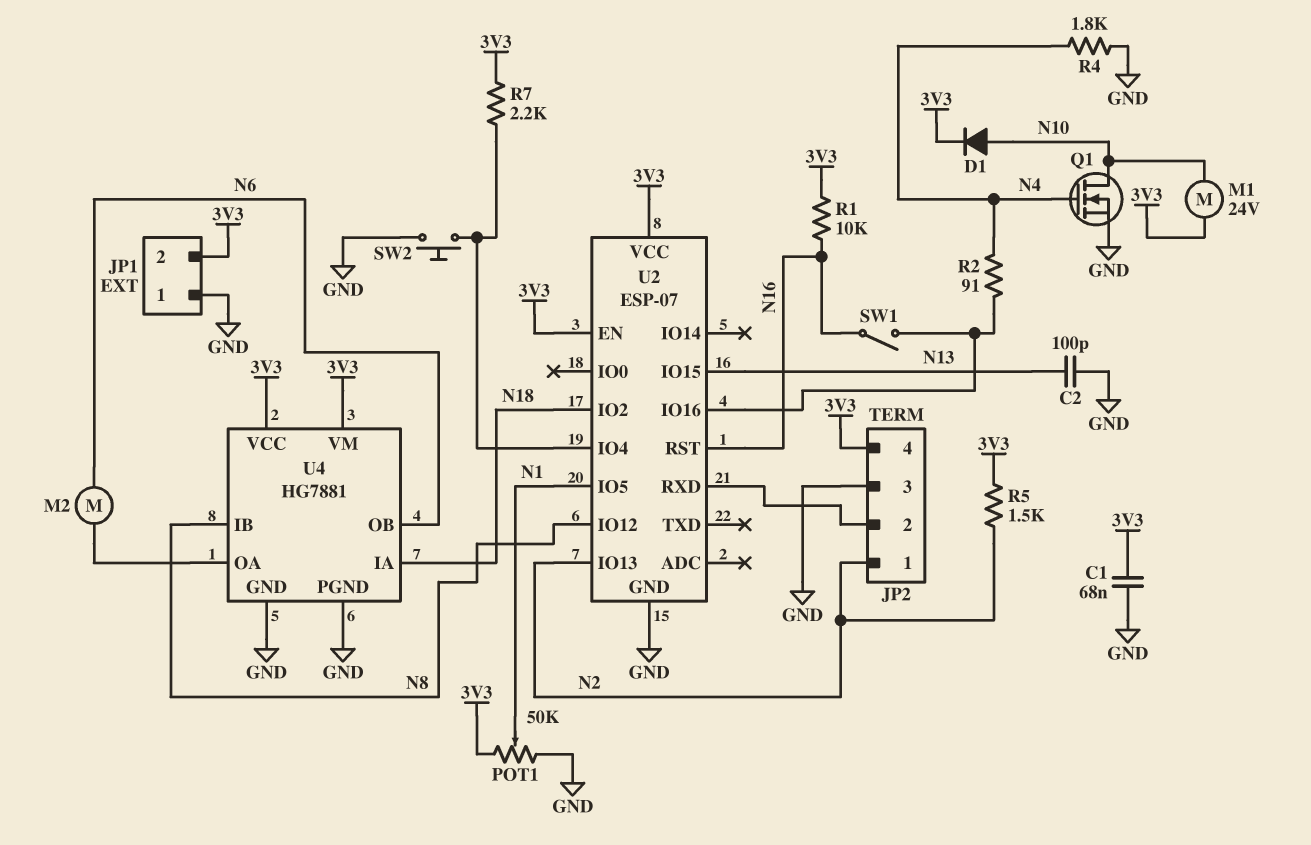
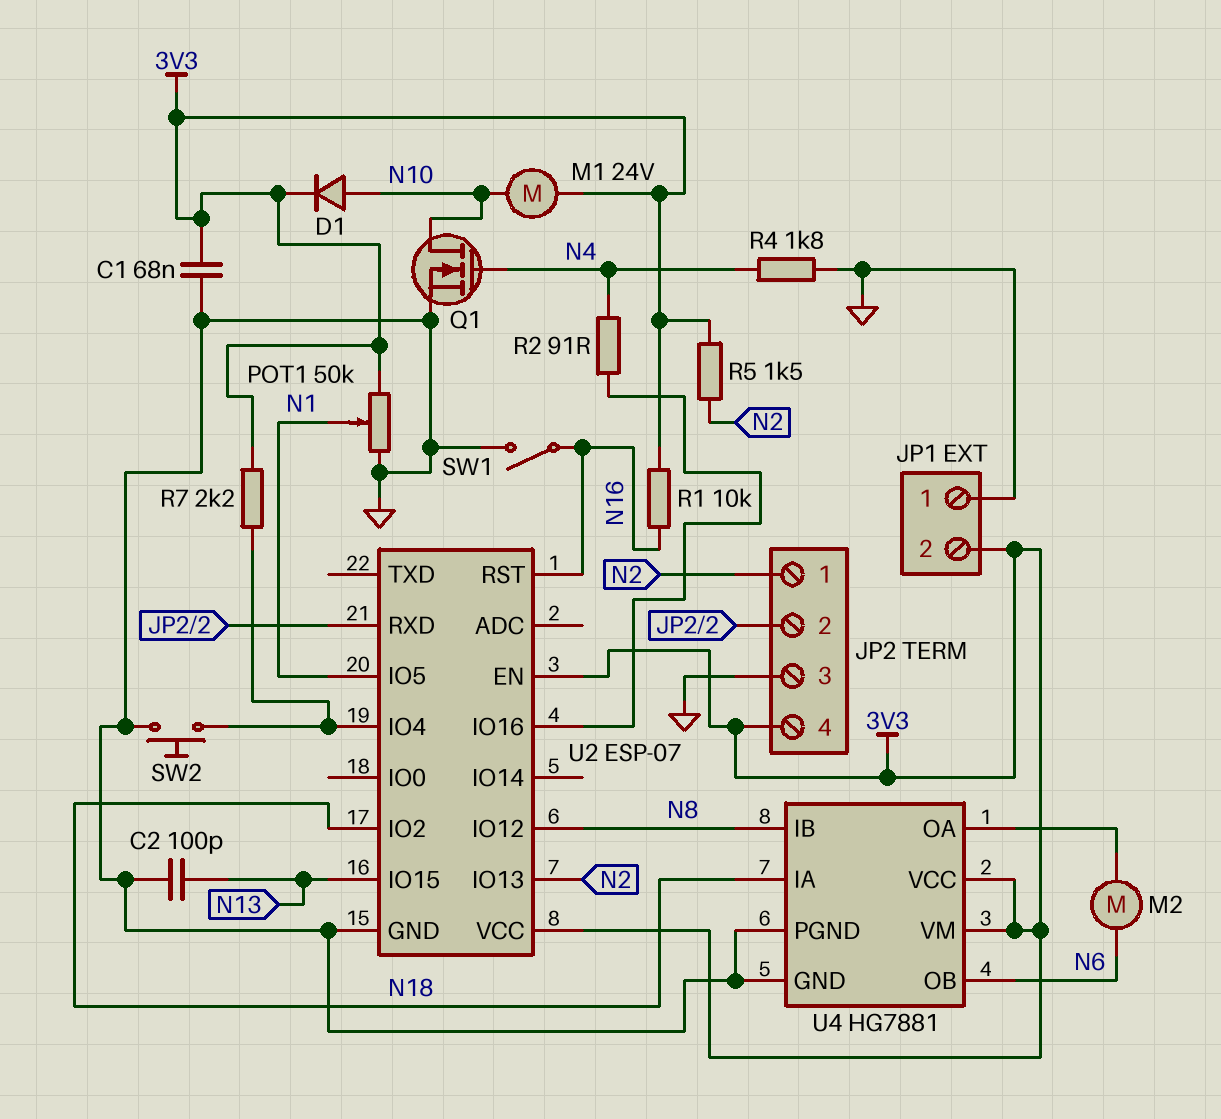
SW1: switch (N16, U2/IO16) -> switch (GND, N16)

